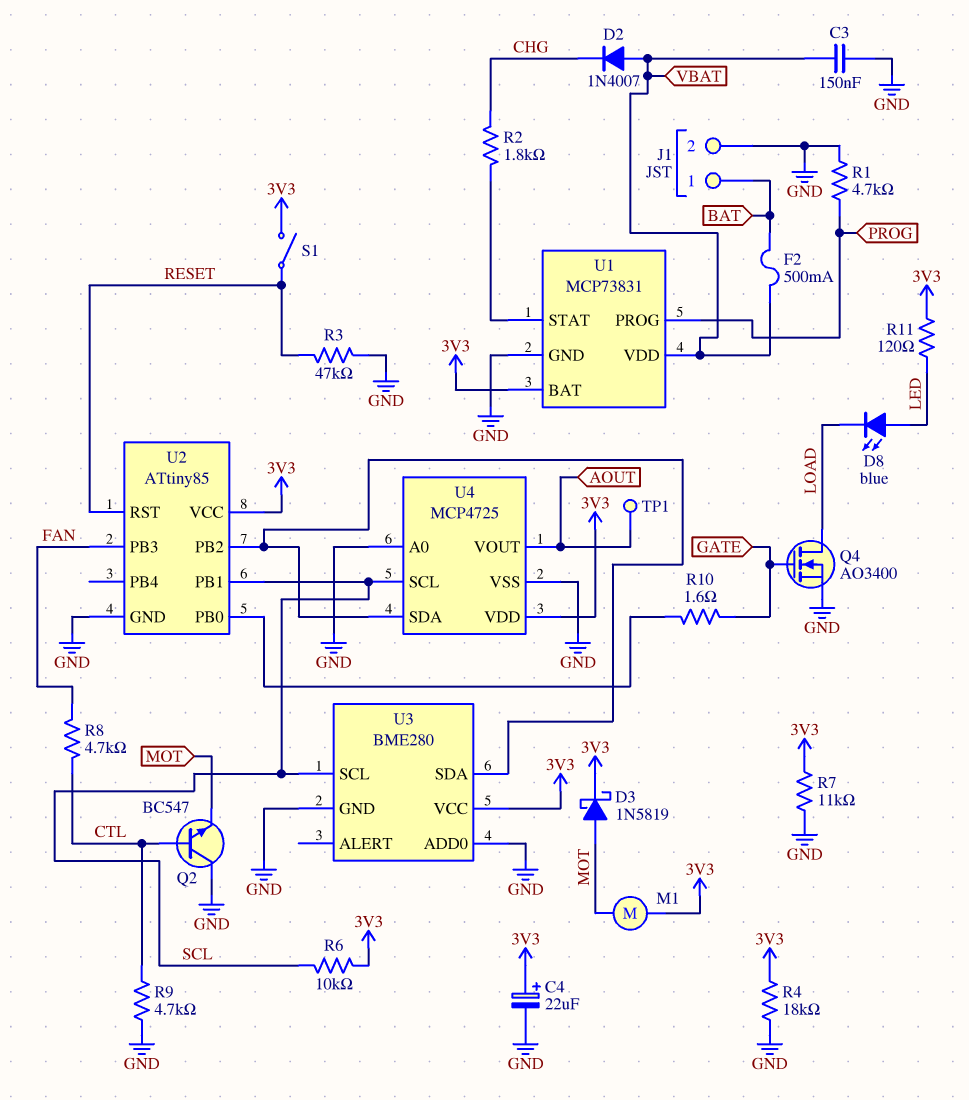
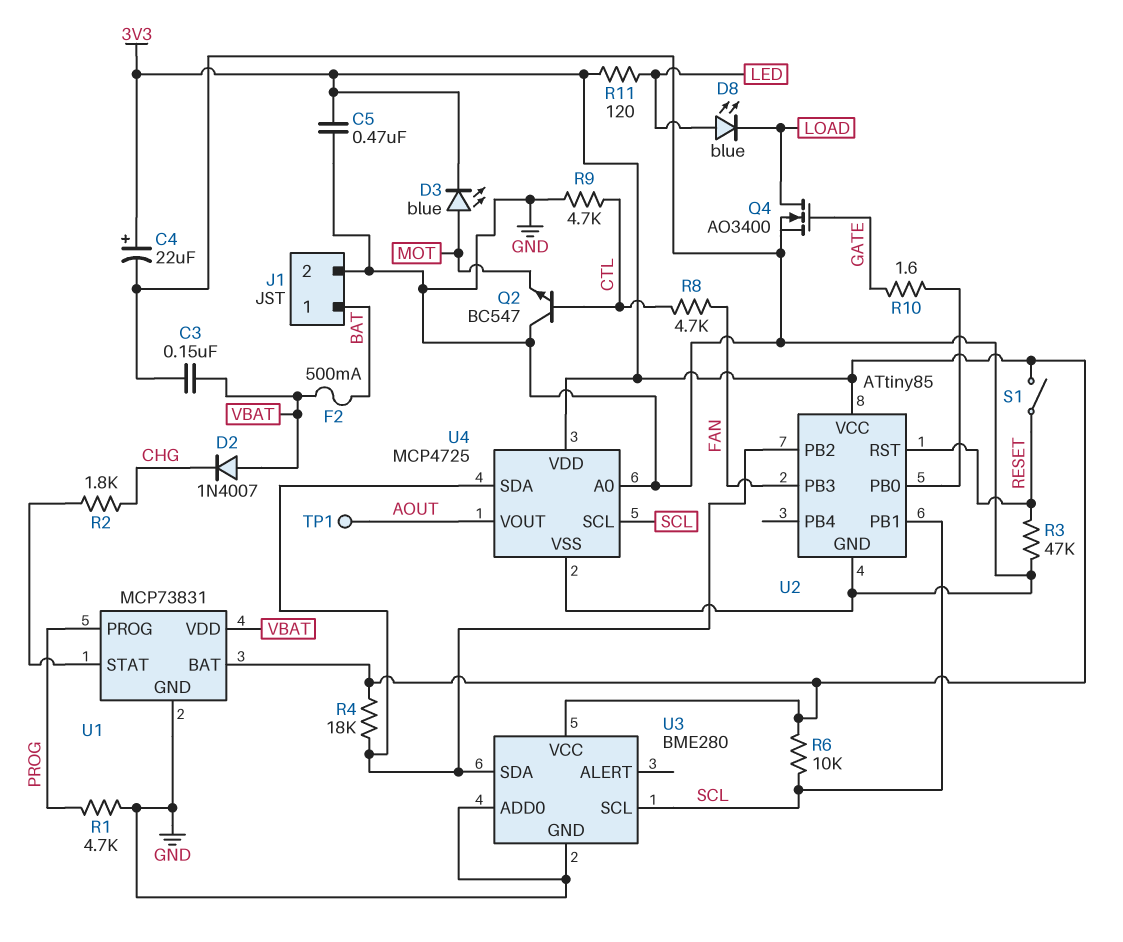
C5: none -> 470nF (3V3, GND)
D3: schottky 1N5819 (A MOT, K 3V3) -> LED blue (A MOT, K 3V3)
M1: motor (3V3, MOT) -> none
R4: 18k (3V3, GND) -> 18k (3V3, U2/PB2)
R7: 11k (3V3, GND) -> none

